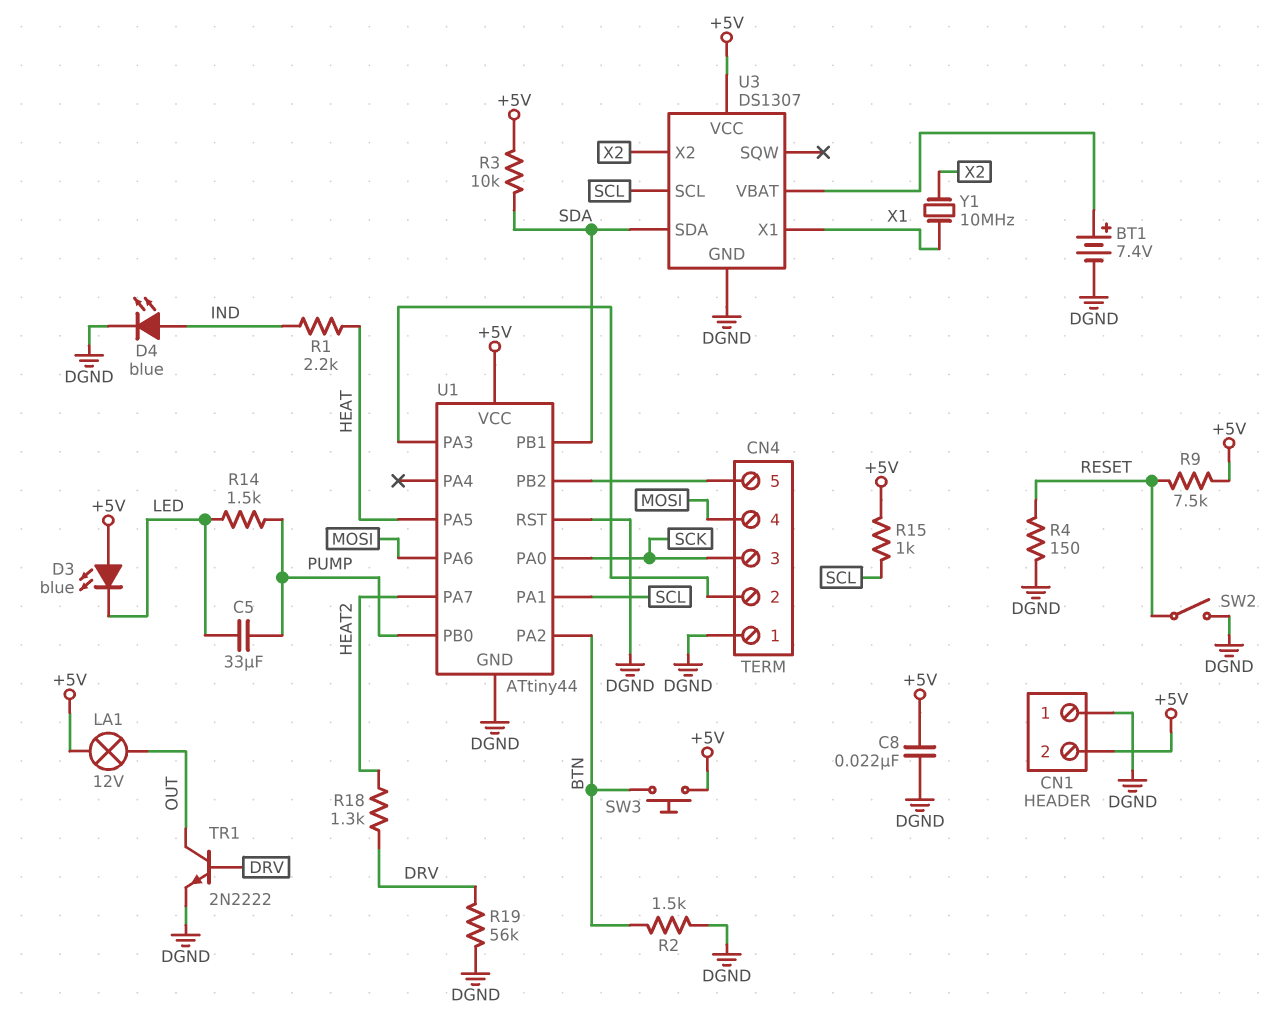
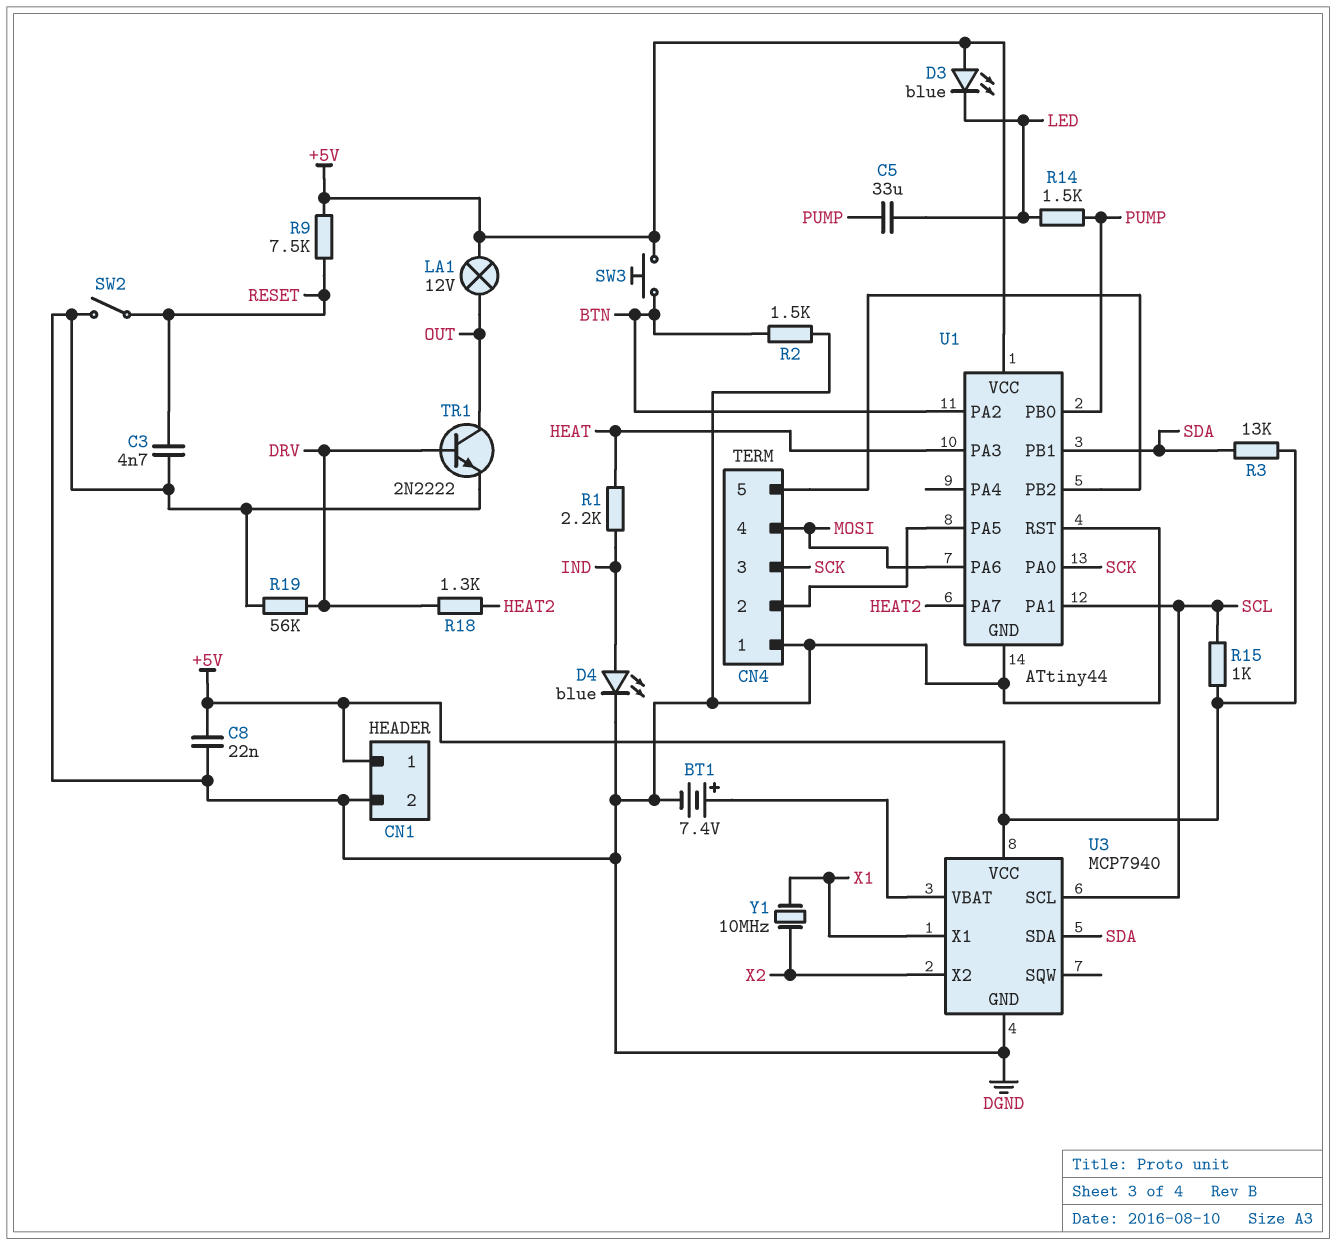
C3: none -> 4.7nF (DGND, RESET)
CN1 pin 1: DGND -> +5V
CN1 pin 2: +5V -> DGND
R3: 10k (+5V, SDA) -> 13k (+5V, SDA)
R4: 150 (DGND, RESET) -> none
U1 pin PA3: CN4/2 -> HEAT
U1 pin PA5: HEAT -> CN4/2
U3: DS1307 -> MCP7940

